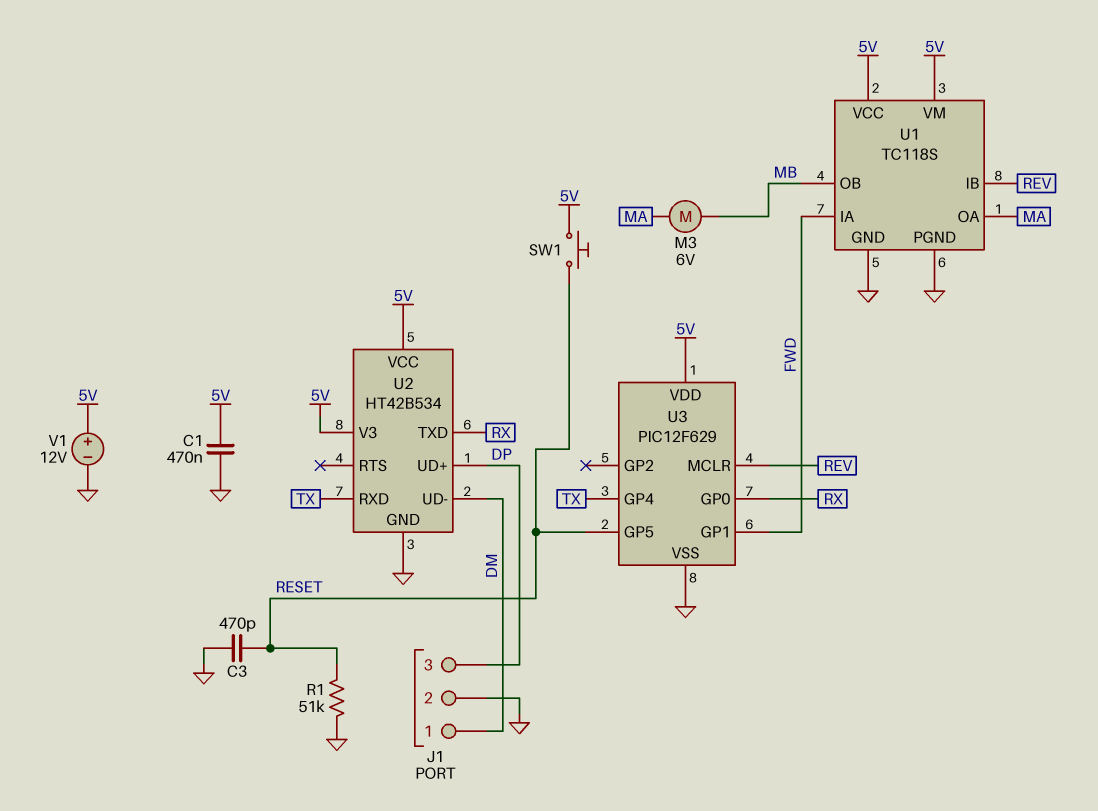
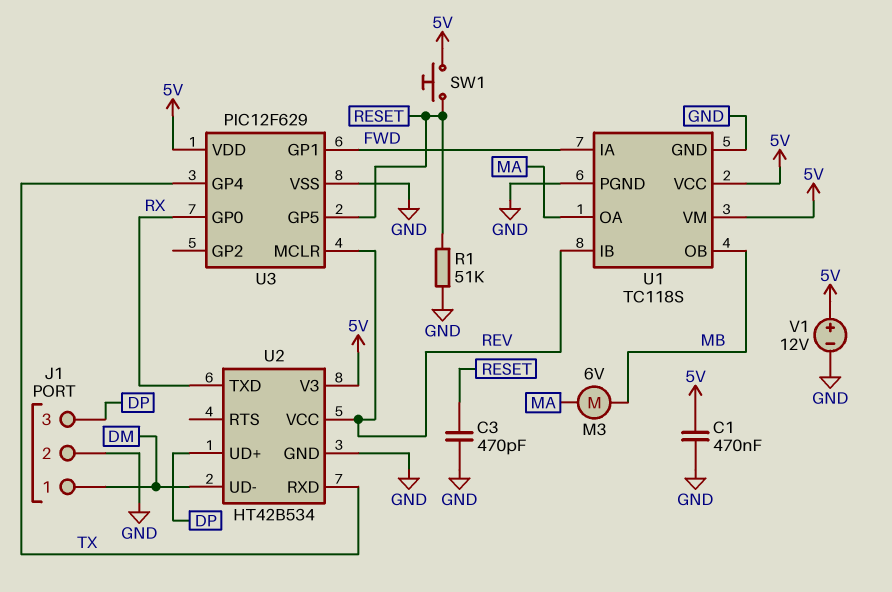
U2 pin VCC: 5V -> REV

